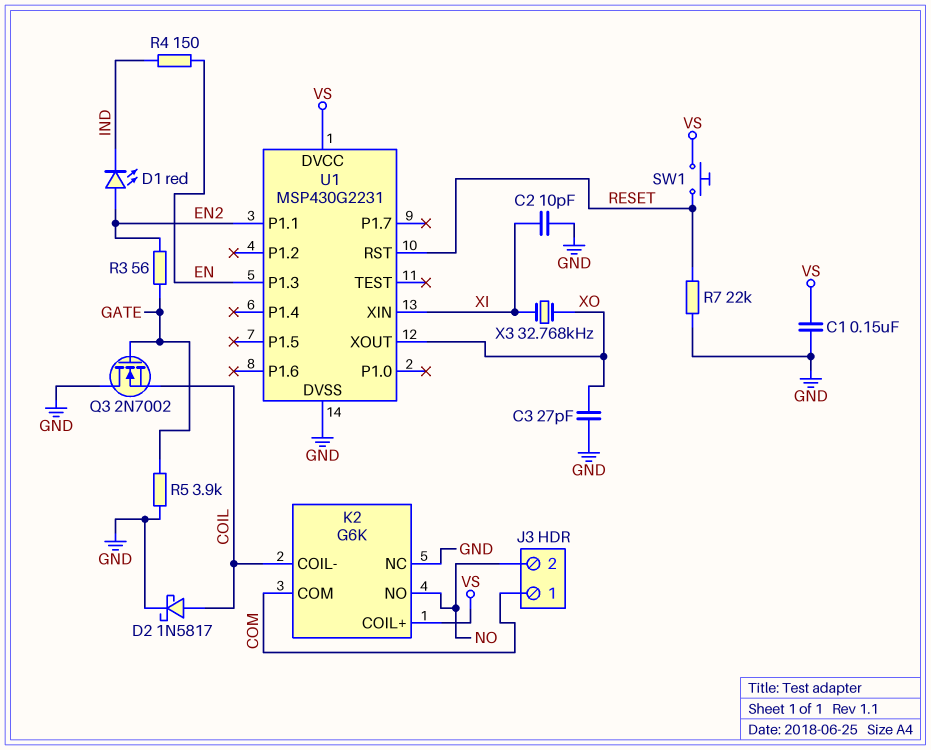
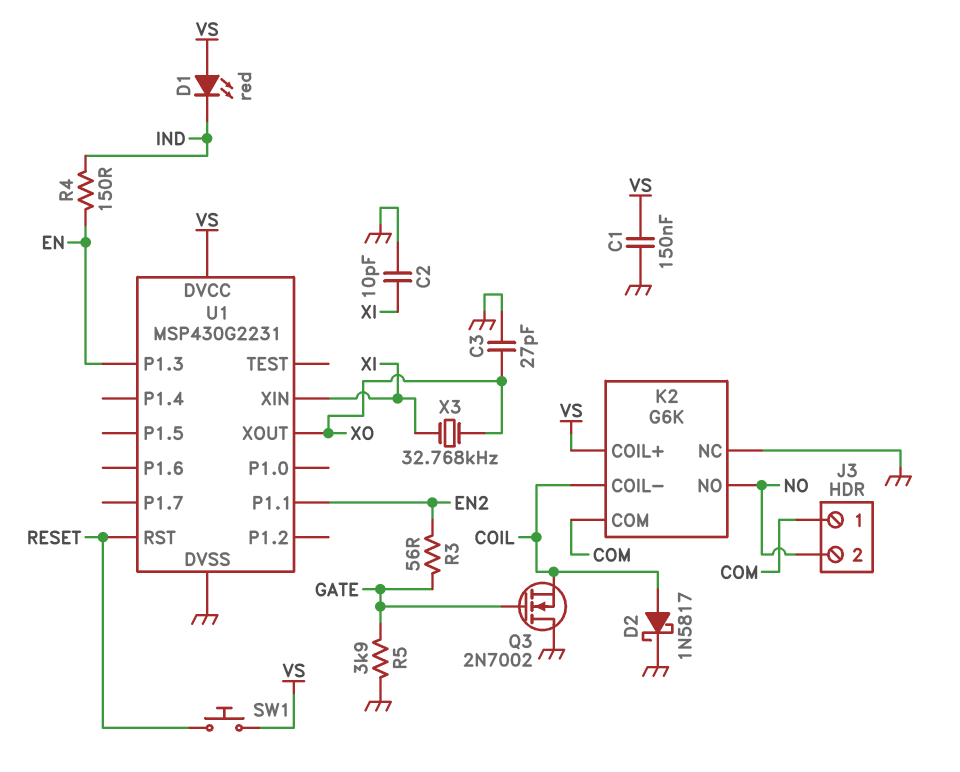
D1: LED red (A EN2, K IND) -> LED red (A VS, K IND)
R7: 22k (GND, RESET) -> none

